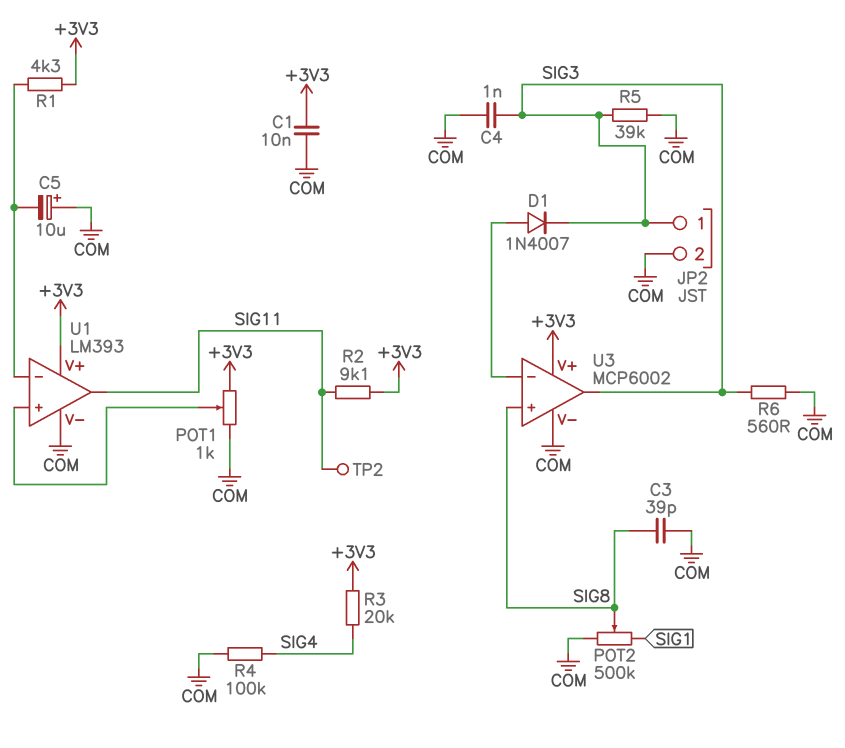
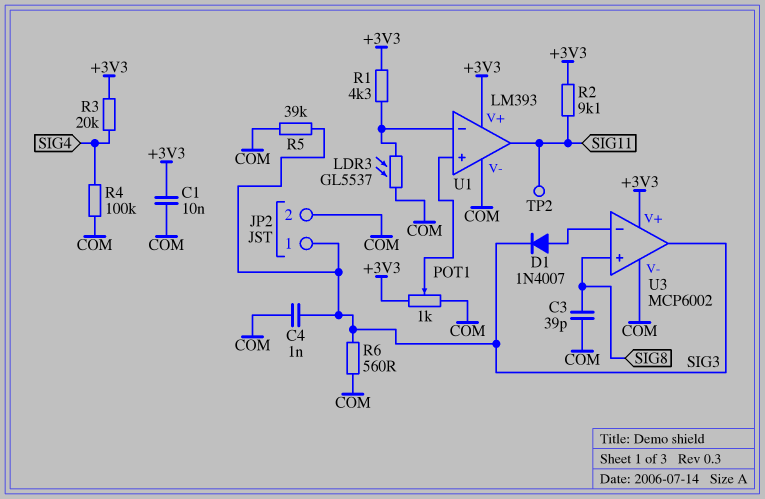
C5: 10uF (plus COM, minus U1/in-) -> none
LDR3: none -> GL5537 (COM, U1/in-)
POT2: 500k (COM, SIG1, wiper SIG8) -> none

